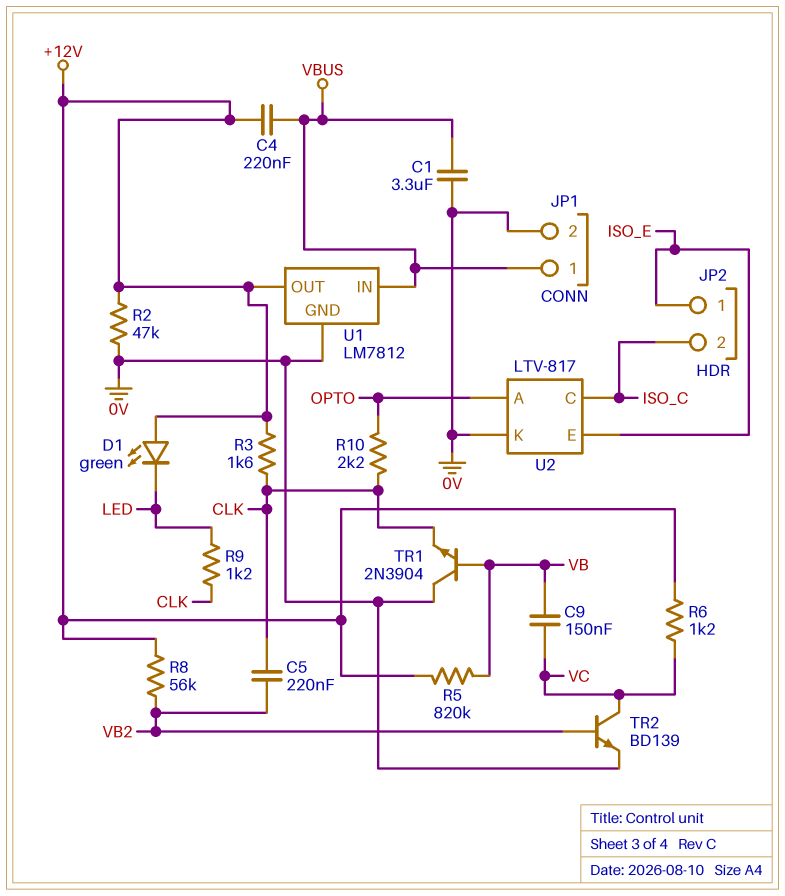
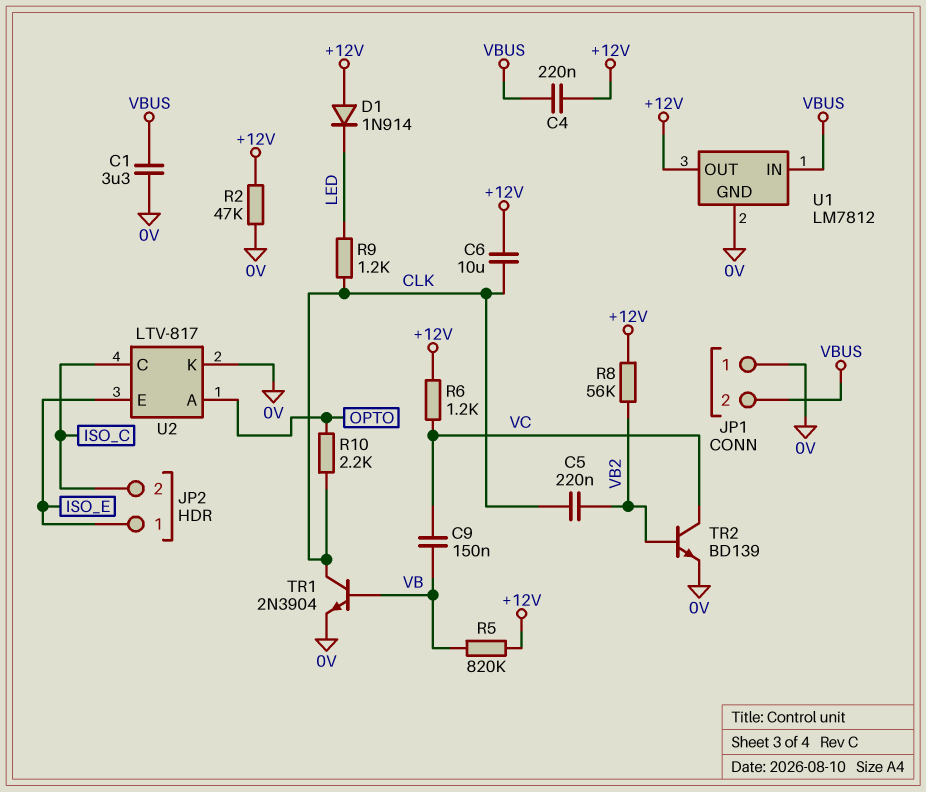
C6: none -> 10uF (+12V, CLK)
D1: LED green (A +12V, K LED) -> diode 1N914 (A +12V, K LED)
JP1 pin 1: VBUS -> 0V
JP1 pin 2: 0V -> VBUS
R3: 1.6k (+12V, CLK) -> none
TR1: NPN 2N3904 (B VB, C 0V, E CLK) -> NPN 2N3904 (B VB, C CLK, E 0V)

